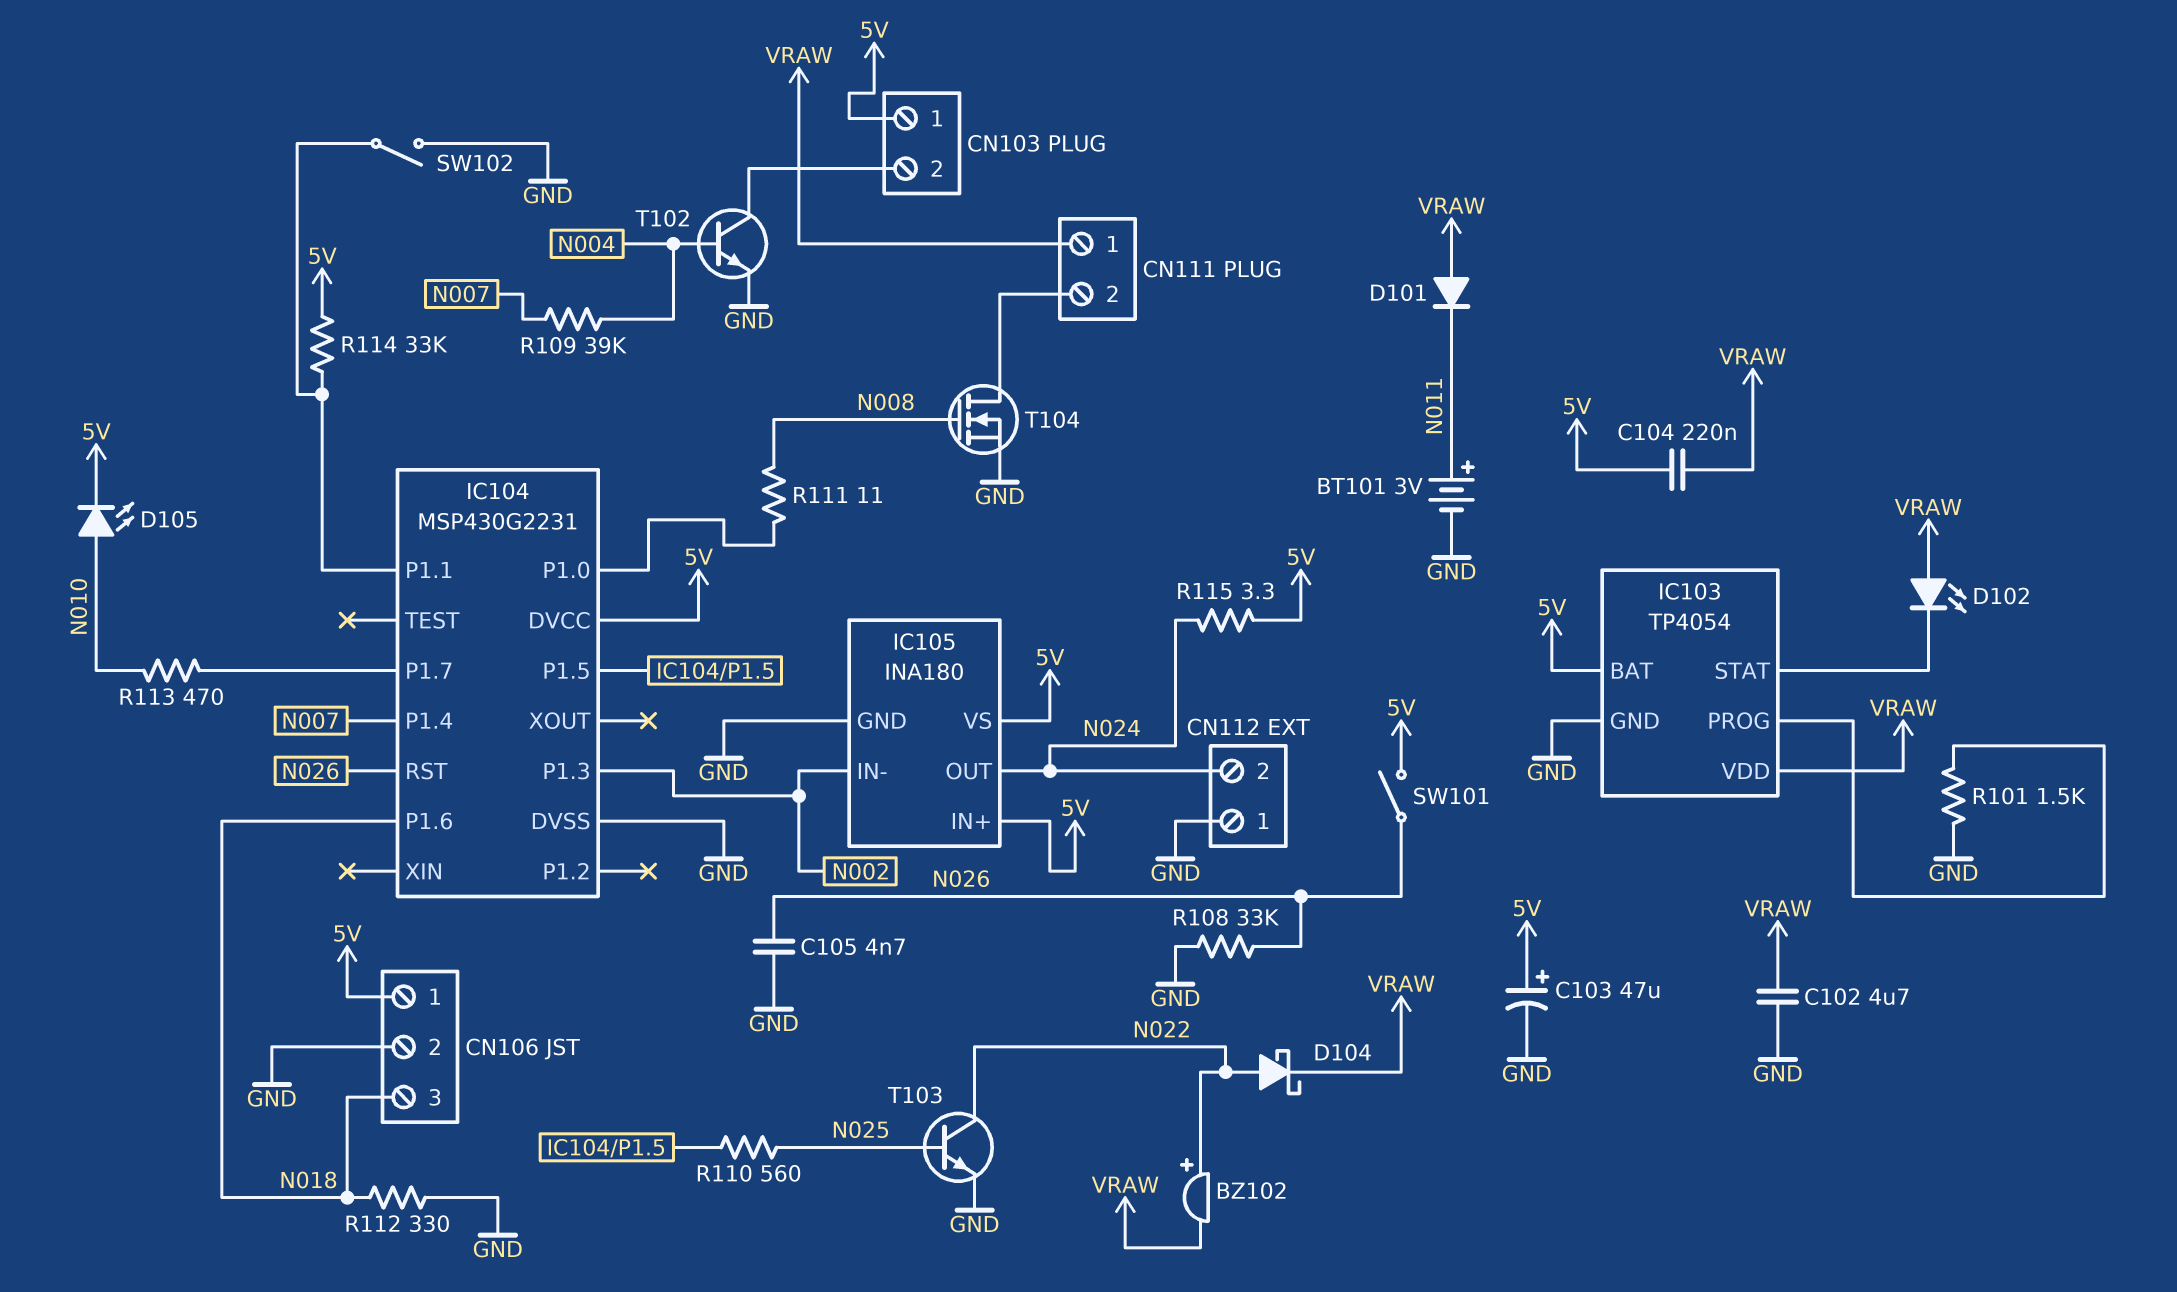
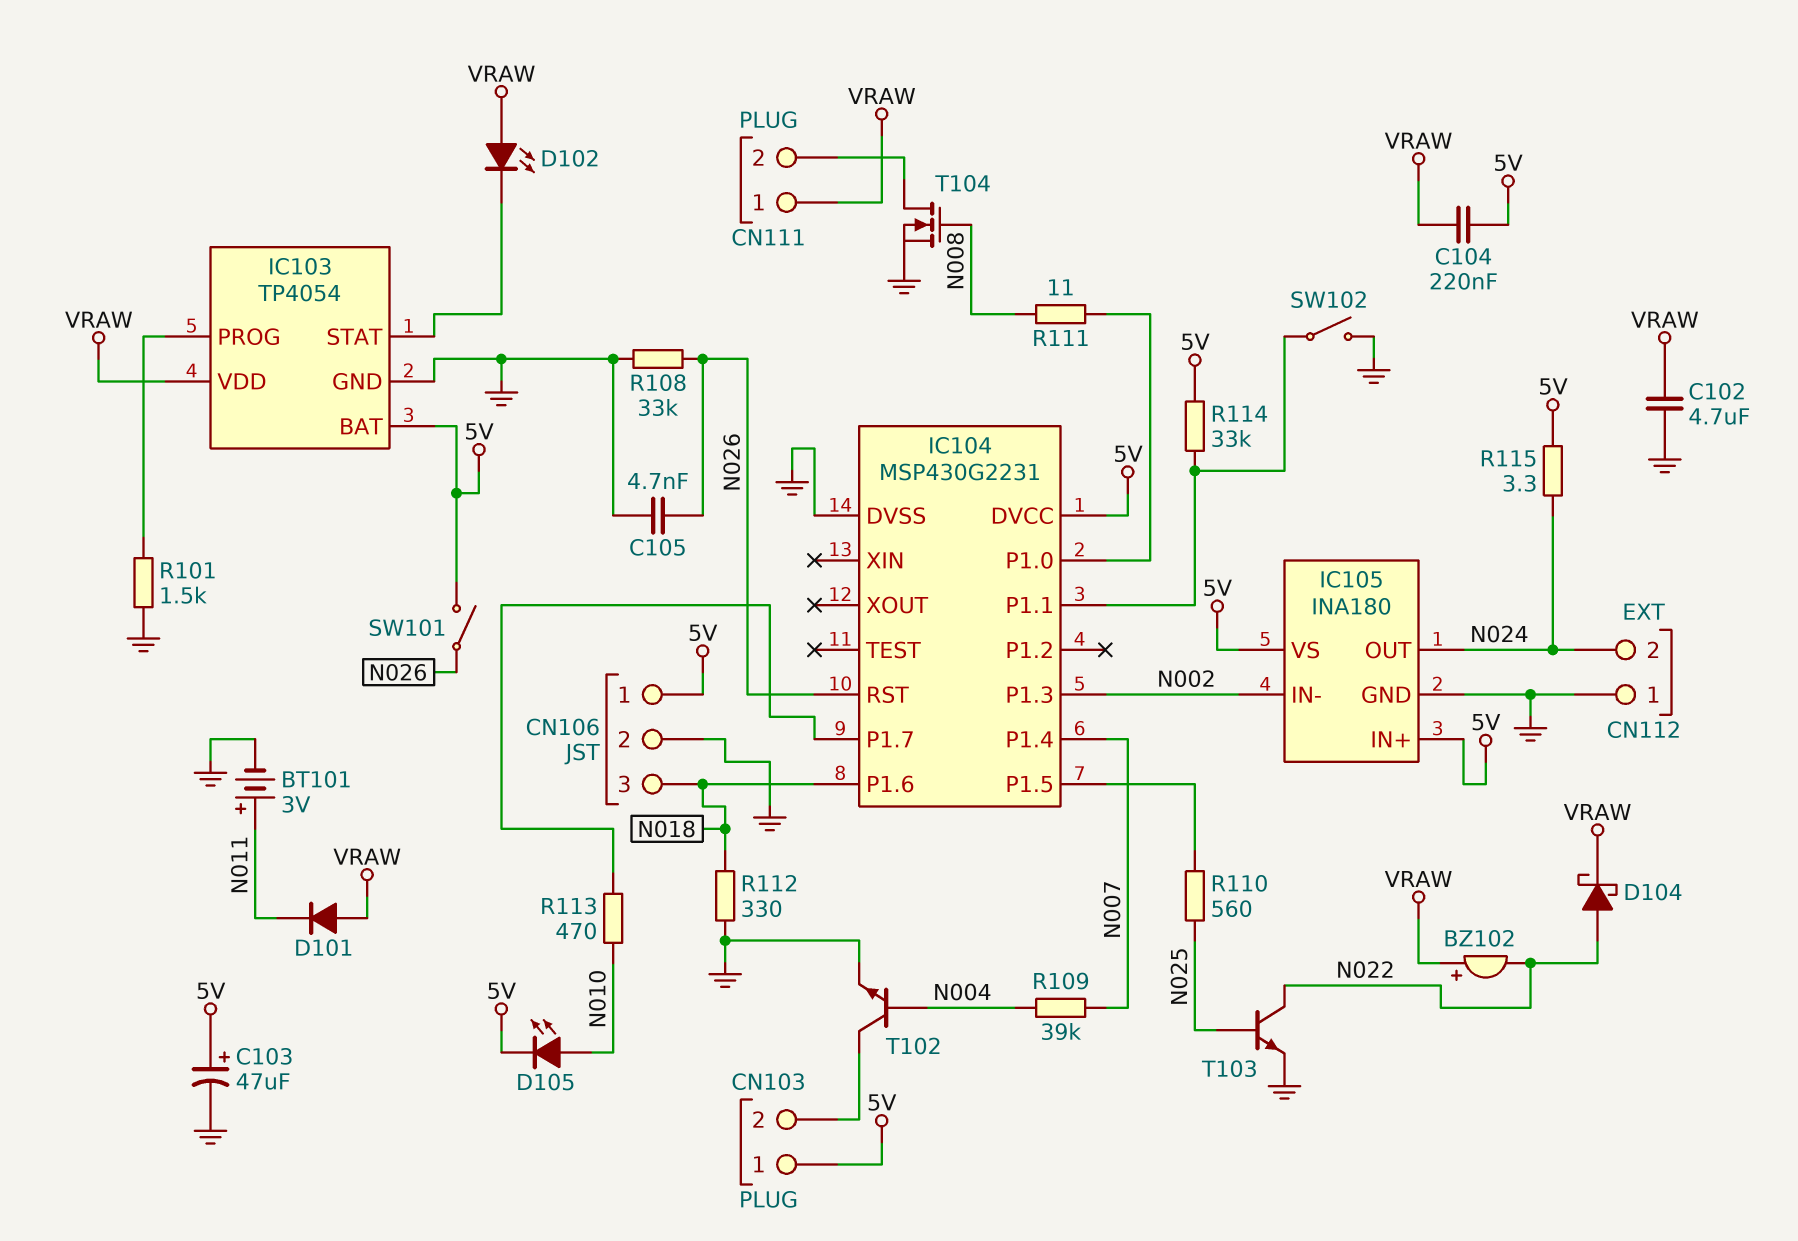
BZ102: buzzer (plus N022, minus VRAW) -> buzzer (plus VRAW, minus N022)

